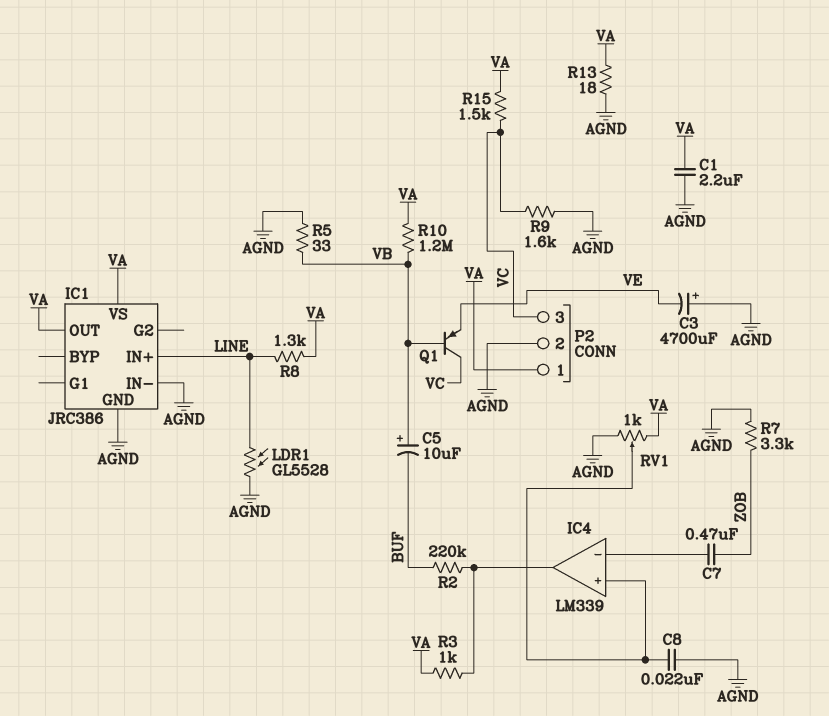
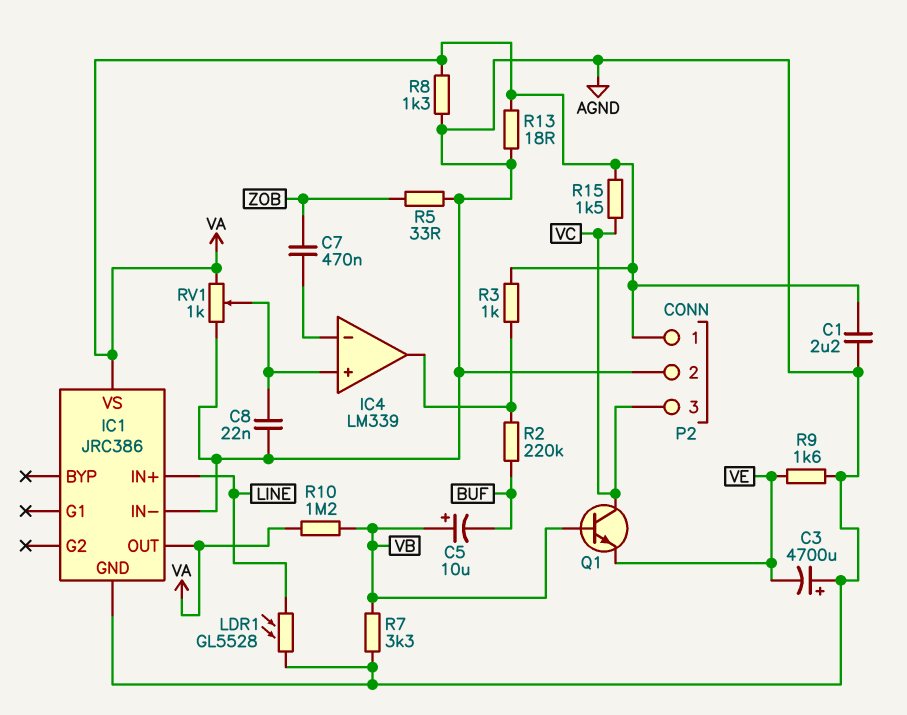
Q1: PNP (B VB, C VC, E VE) -> NPN (B VB, C VC, E VE)
R5: 33 (AGND, VB) -> 33 (AGND, ZOB)
R7: 3.3k (AGND, ZOB) -> 3.3k (AGND, VB)
R8: 1.3k (LINE, VA) -> 1.3k (AGND, VA)
R9: 1.6k (AGND, VC) -> 1.6k (AGND, VE)

